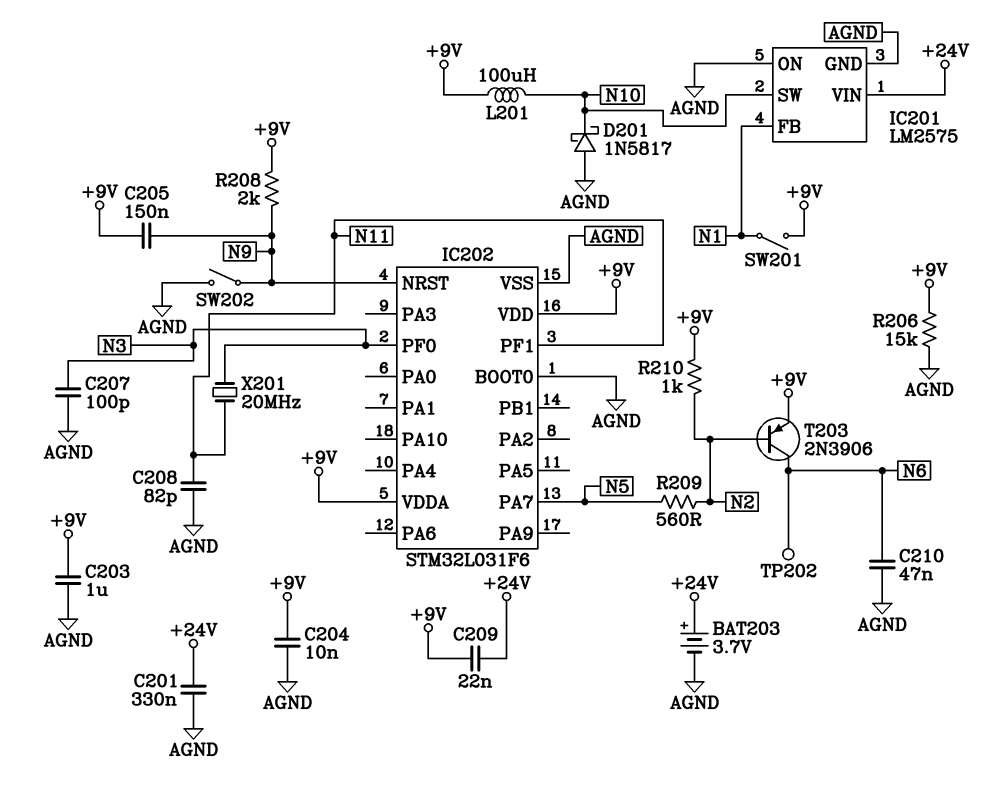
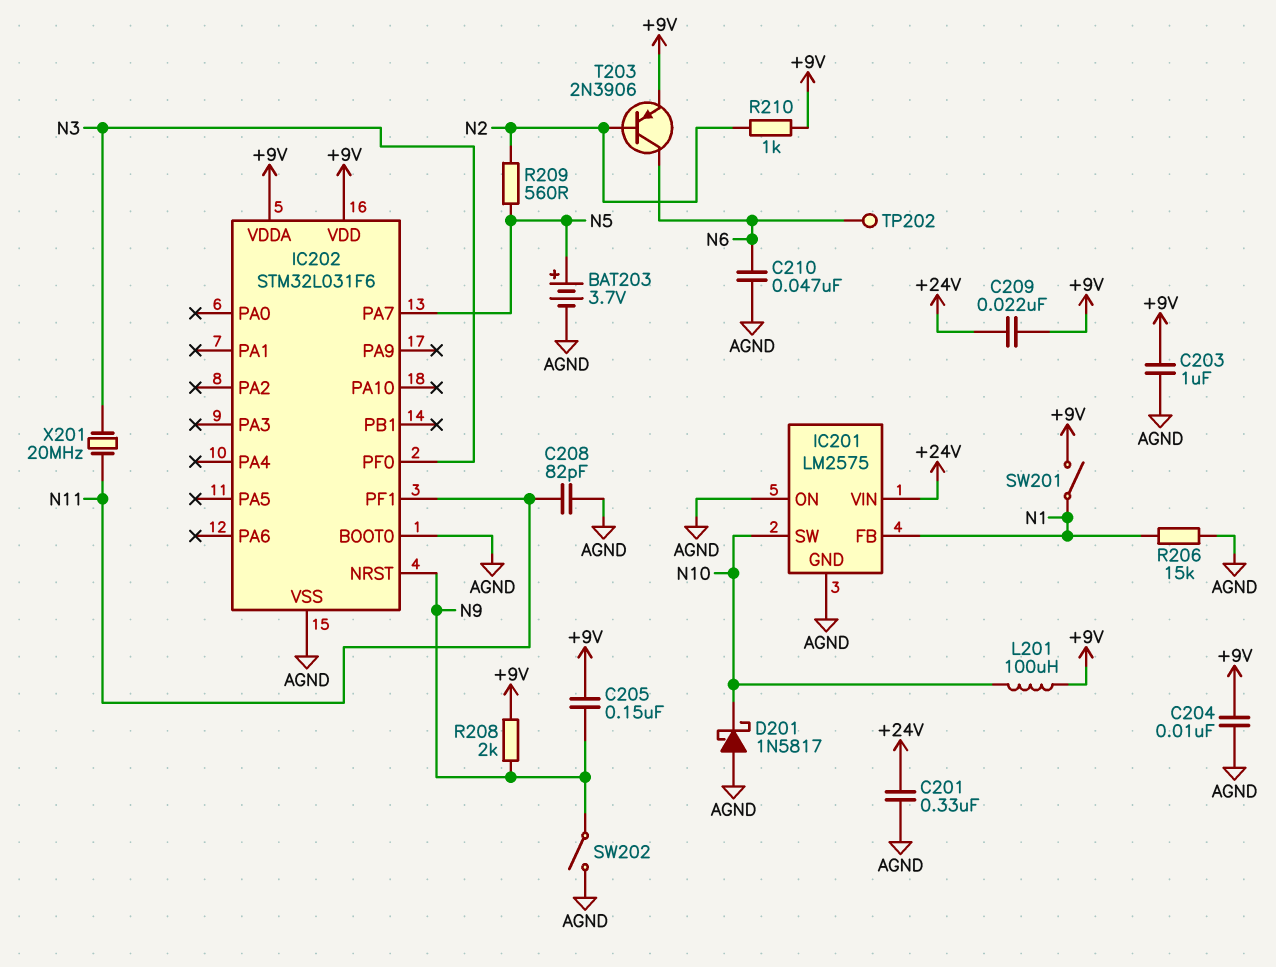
BAT203: 3.7V (plus +24V, minus AGND) -> 3.7V (plus N5, minus AGND)
C207: 100pF (AGND, N3) -> none
R206: 15k (+9V, AGND) -> 15k (AGND, N1)

